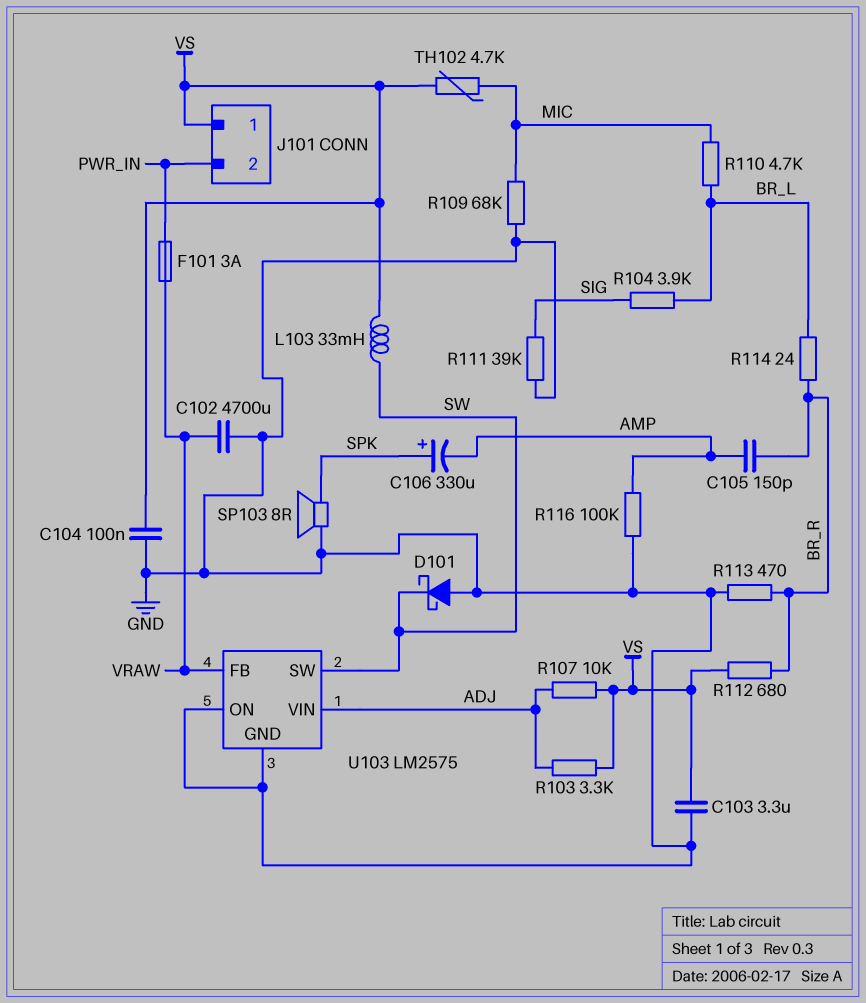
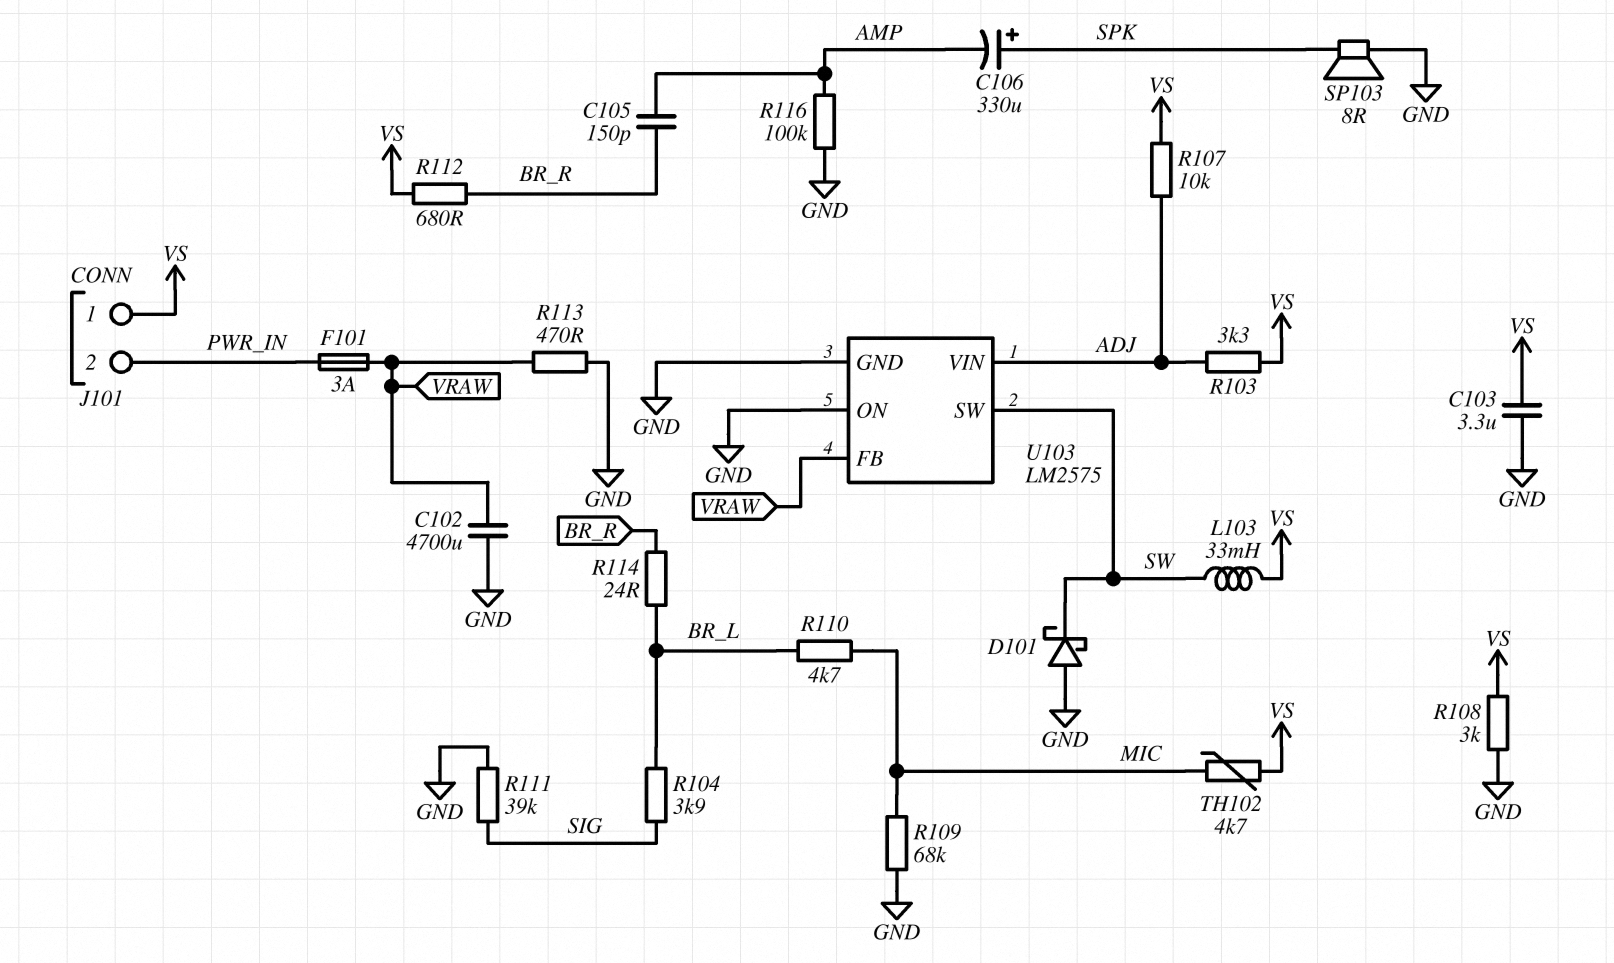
C104: 100nF (GND, VS) -> none
R108: none -> 3k (GND, VS)
R113: 470 (BR_R, GND) -> 470 (GND, VRAW)

